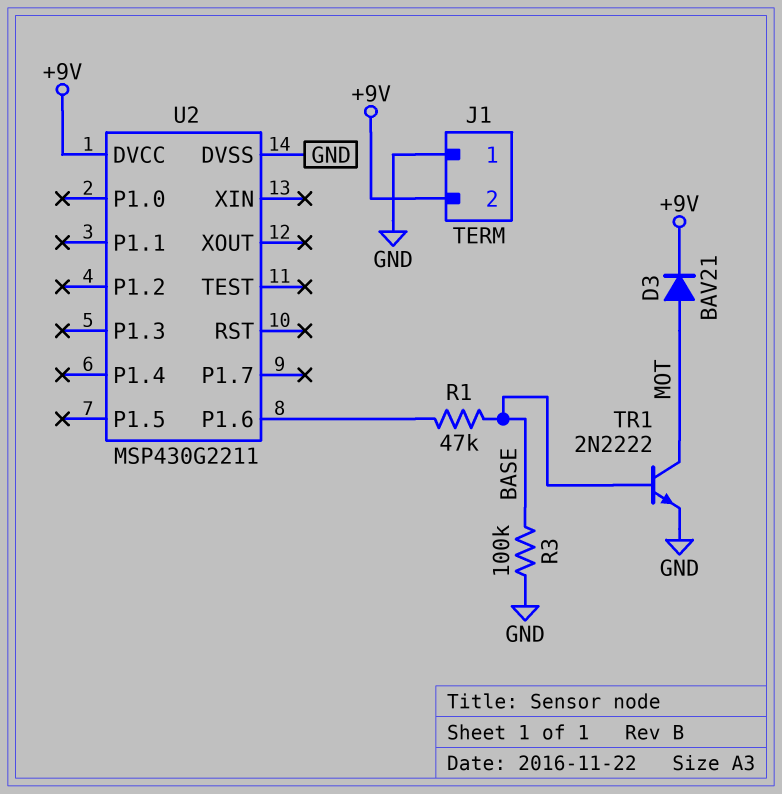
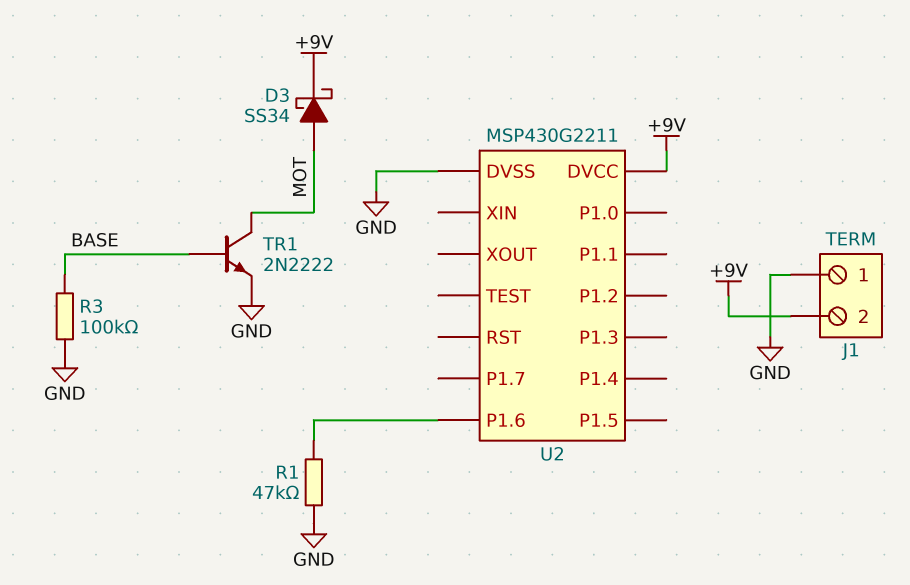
D3: diode BAV21 (A MOT, K +9V) -> schottky SS34 (A MOT, K +9V)
R1: 47k (BASE, U2/P1.6) -> 47k (GND, U2/P1.6)

